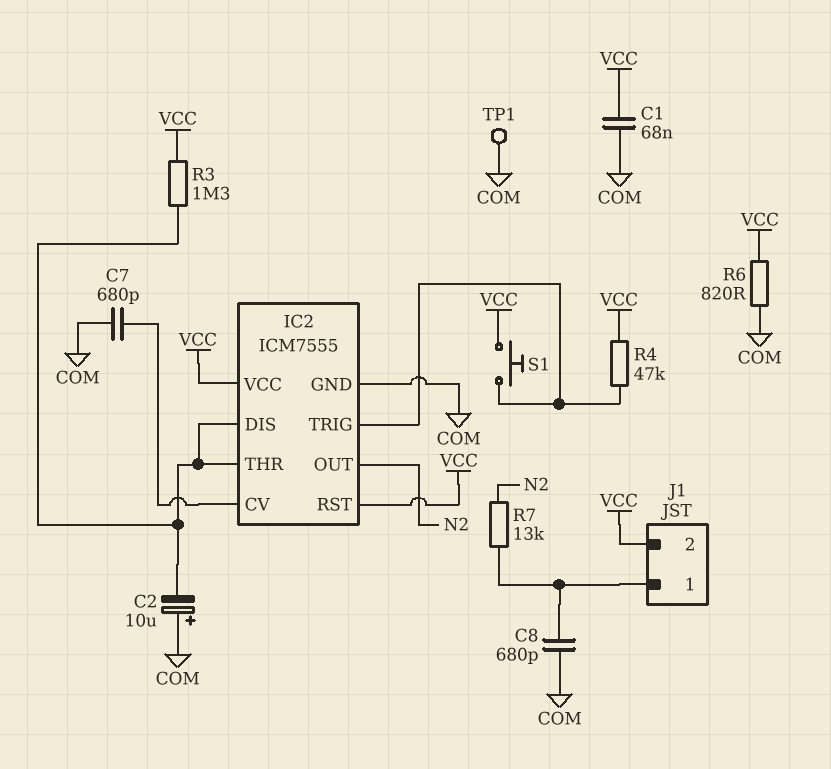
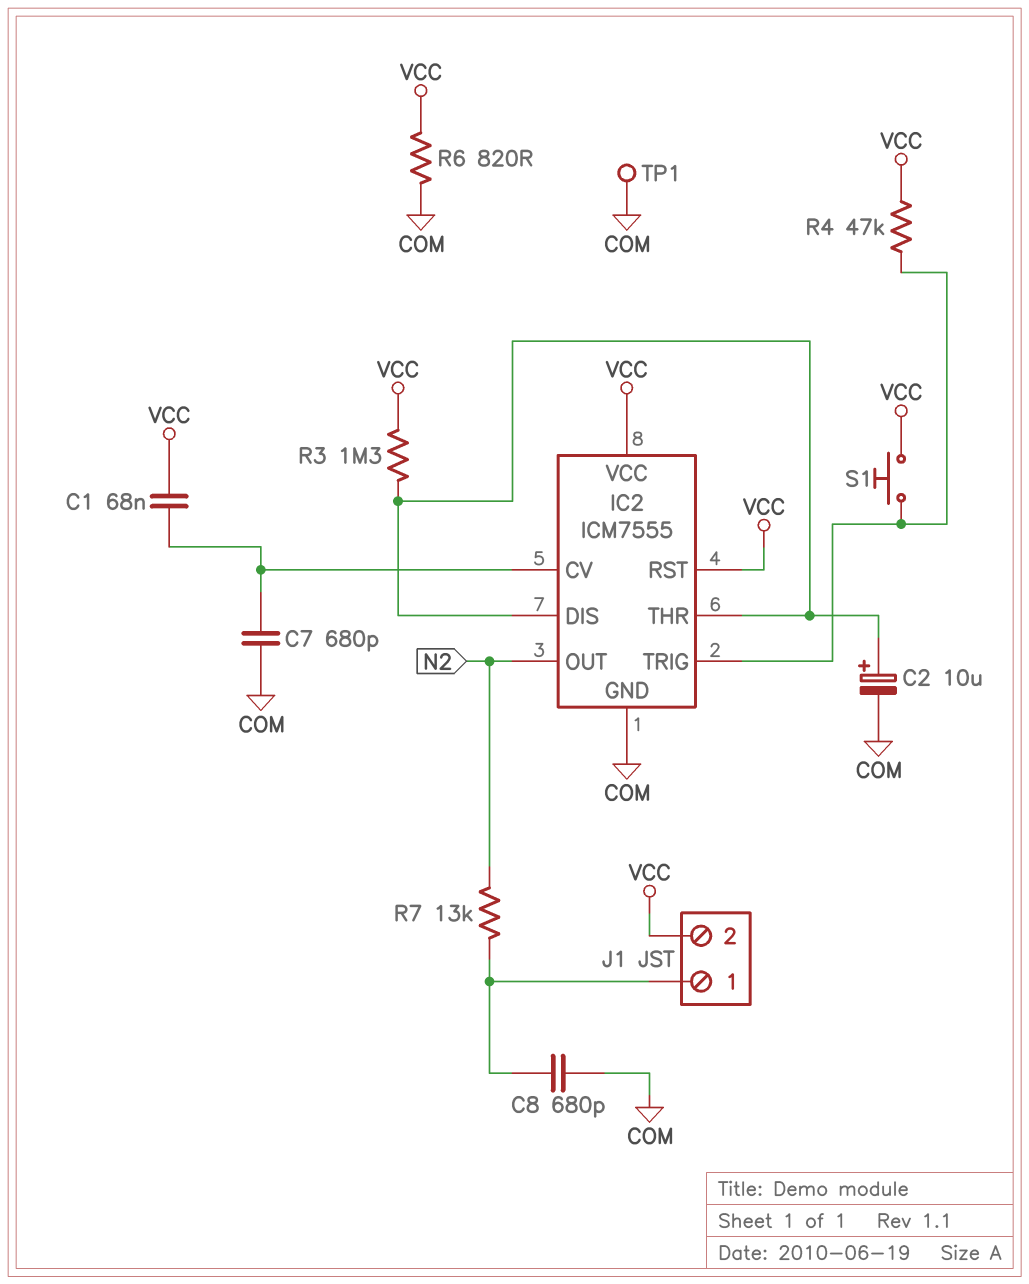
C1: 68nF (COM, VCC) -> 68nF (IC2/CV, VCC)
C2: 10uF (plus COM, minus IC2/DIS) -> 10uF (plus IC2/DIS, minus COM)

